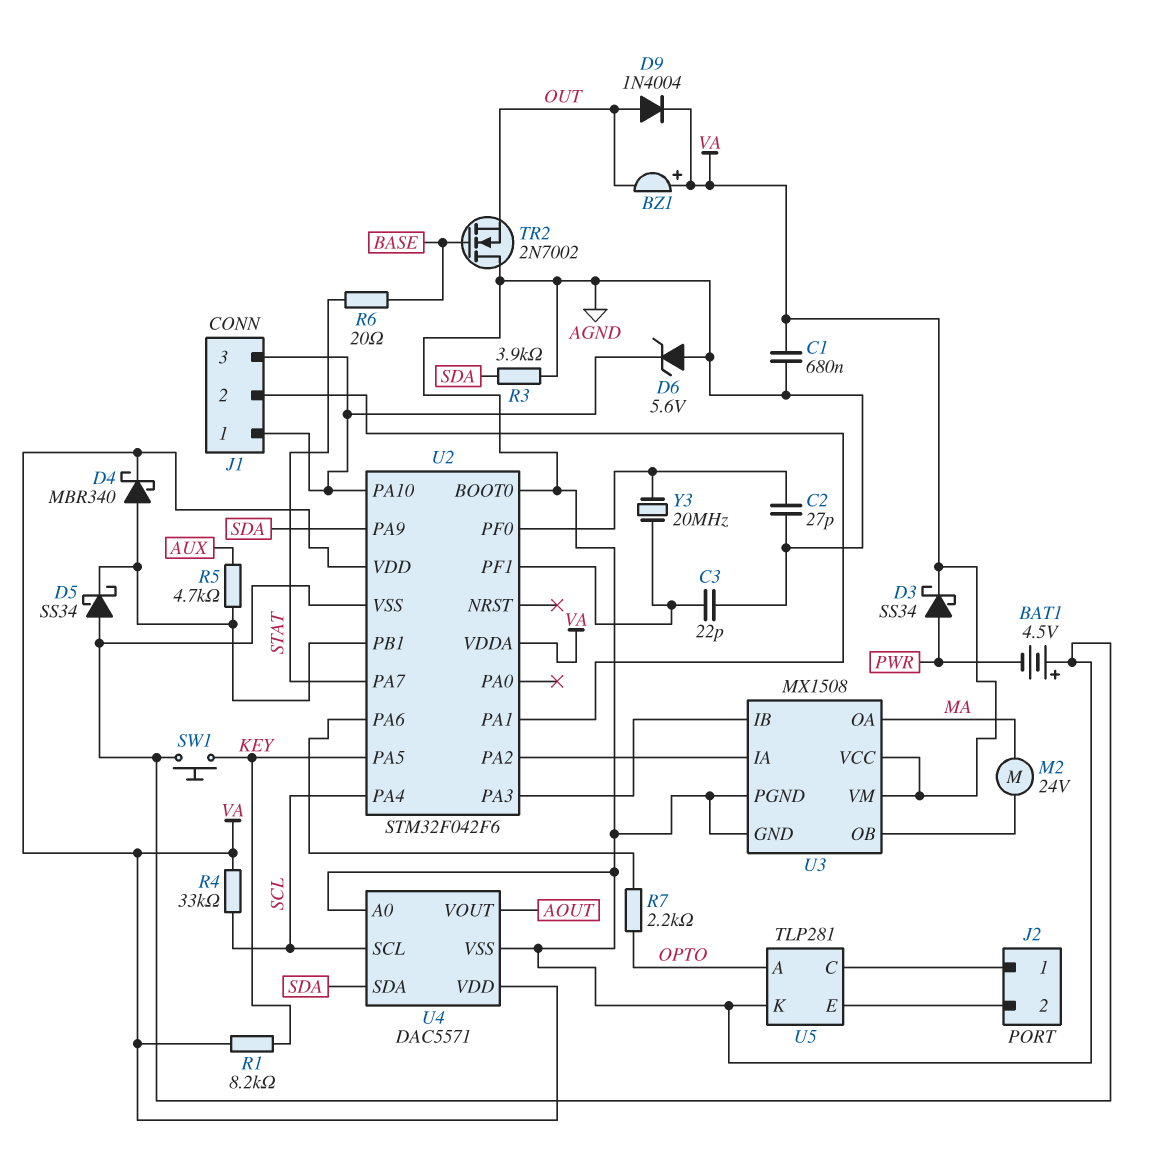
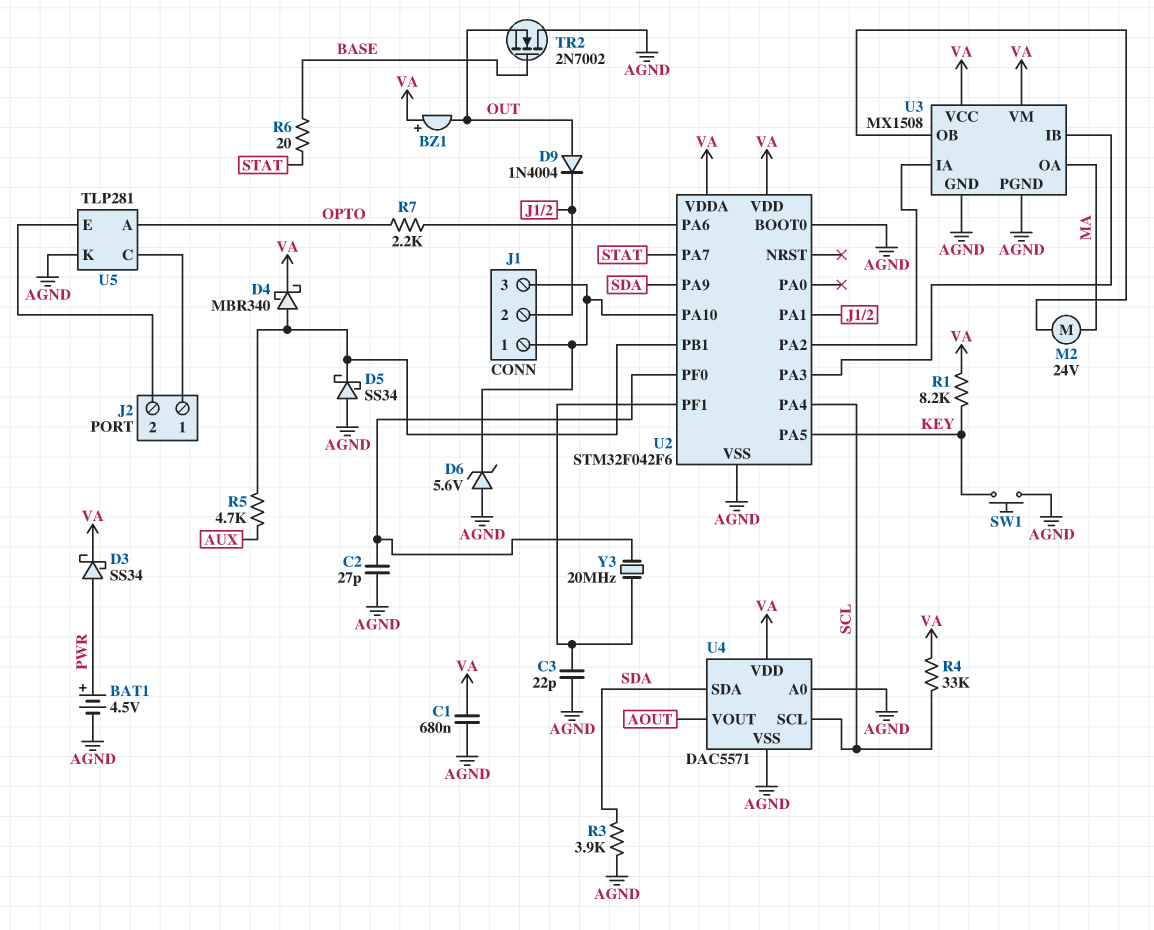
BAT1: 4.5V (plus AGND, minus PWR) -> 4.5V (plus PWR, minus AGND)
D9: diode 1N4004 (A OUT, K VA) -> diode 1N4004 (A OUT, K J1/2)

